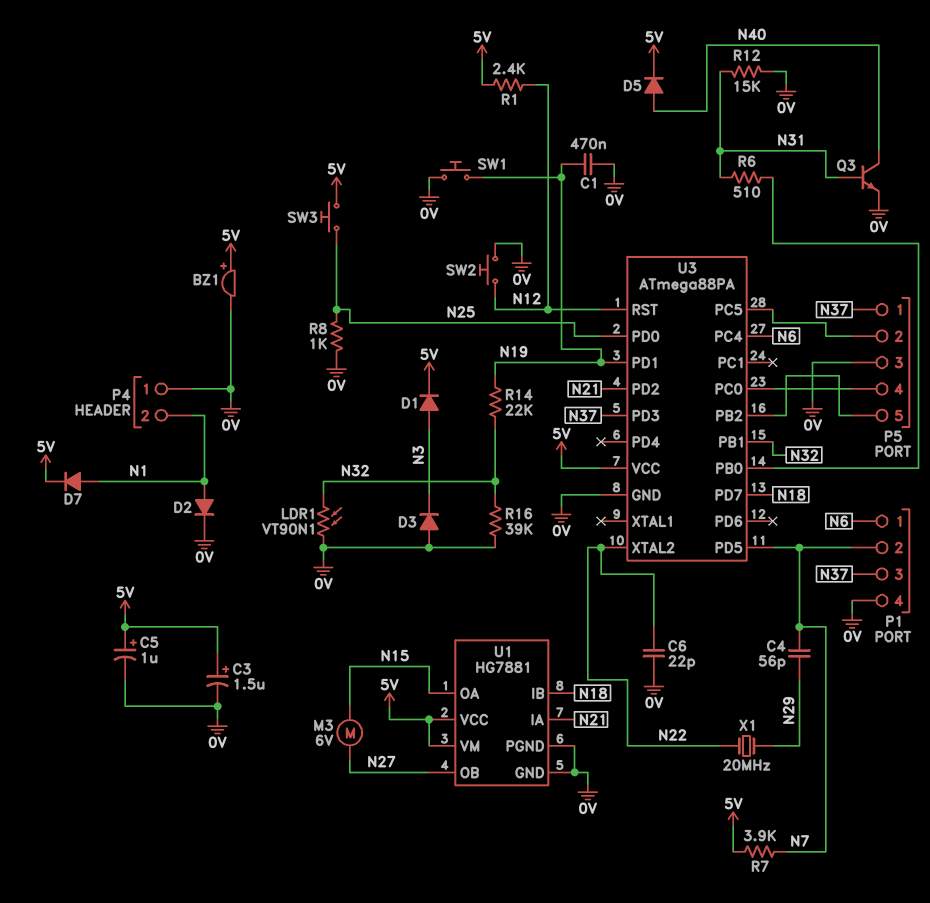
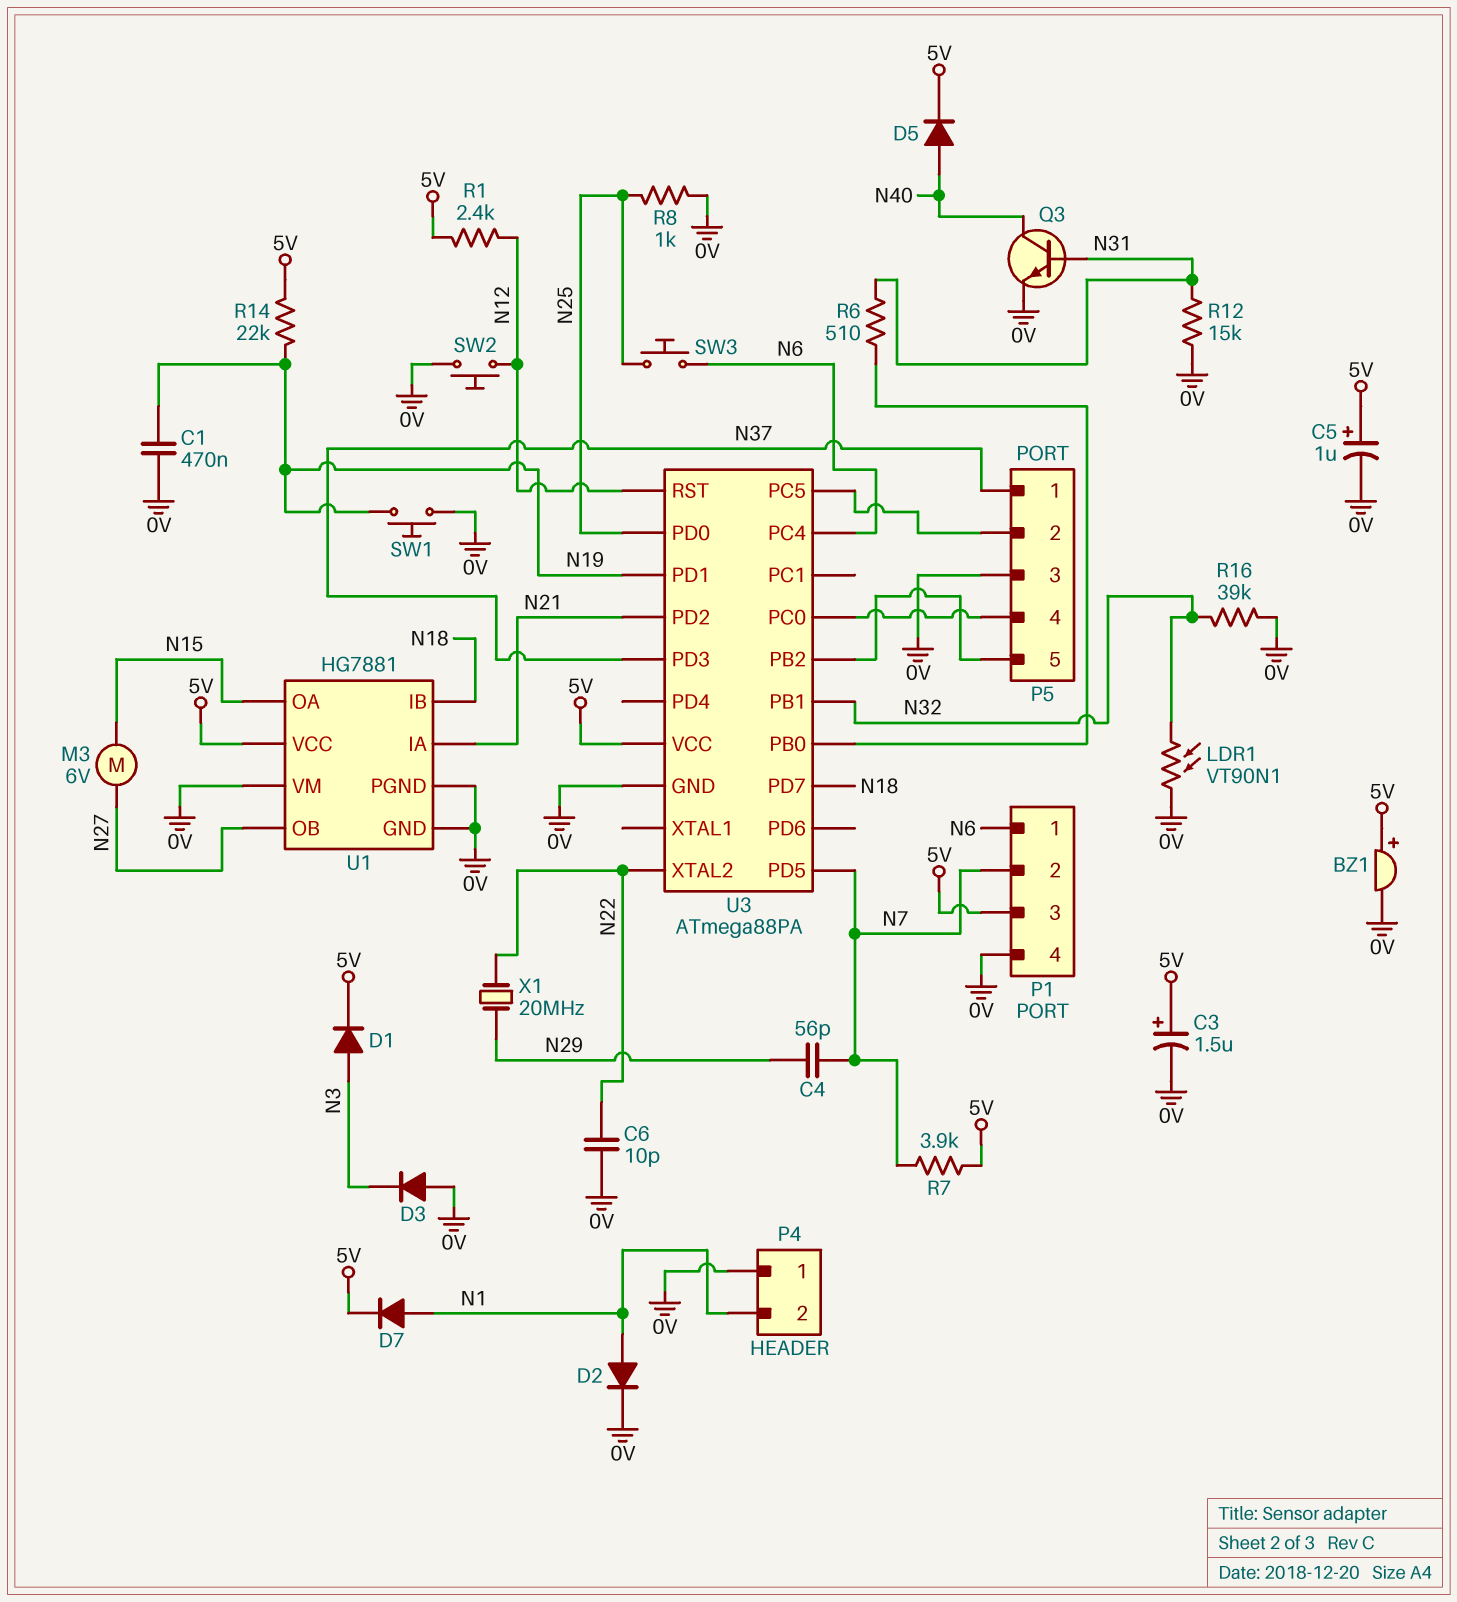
C6: 22pF (0V, N22) -> 10pF (0V, N22)
P1 pin 3: N37 -> 5V
R14: 22k (N19, N32) -> 22k (5V, N19)
SW3: button (5V, N25) -> button (N6, N25)
U1 pin VM: 5V -> 0V

